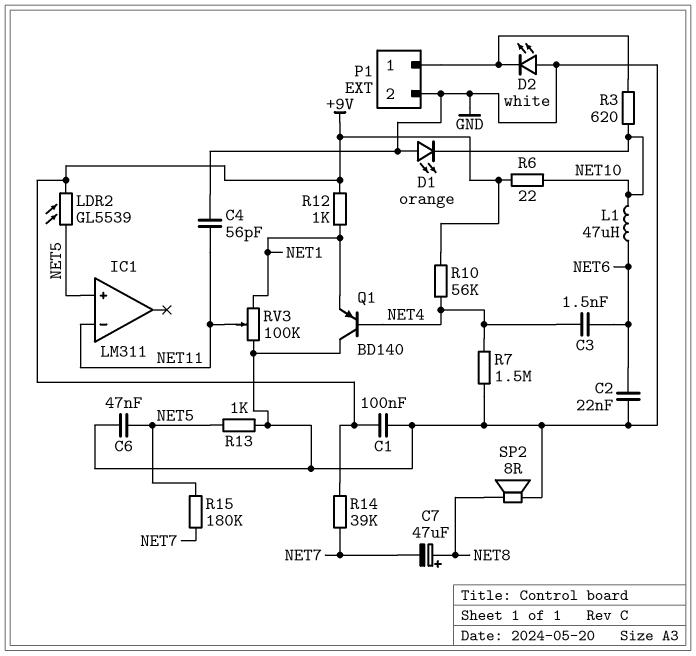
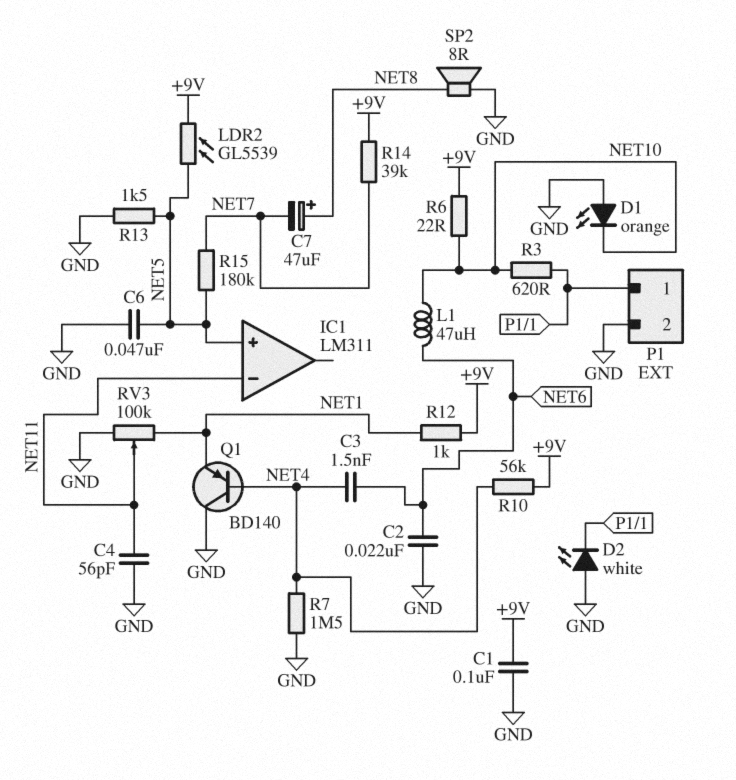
R13: 1k (GND, NET5) -> 1.5k (GND, NET5)

